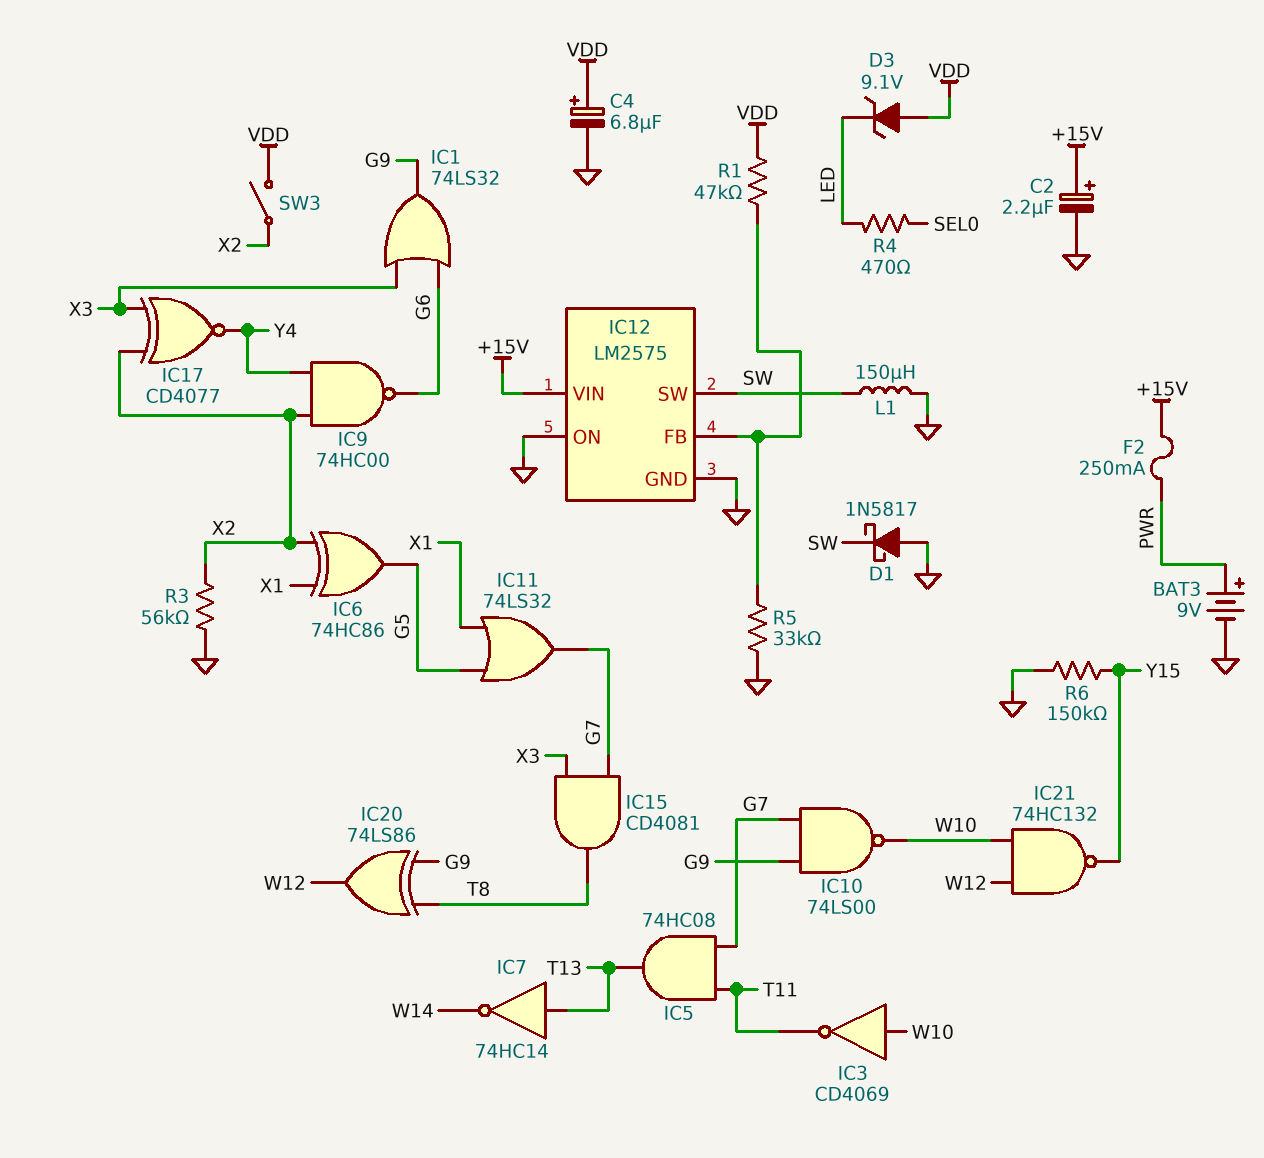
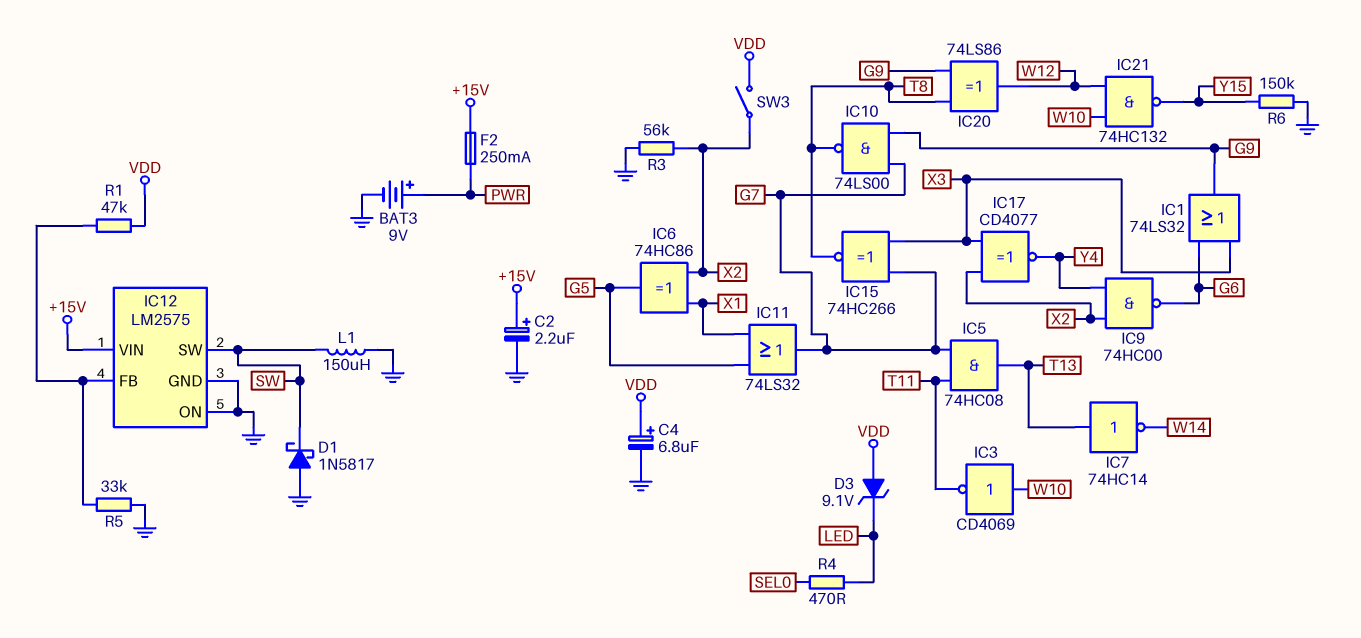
IC10: NAND 74LS00 (in G7, in G9, out W10) -> NAND 74LS00 (in G7, in G9, out T8)
IC15: AND CD4081 (in G7, in X3, out T8) -> XNOR 74HC266 (in G7, in X3, out T8)

